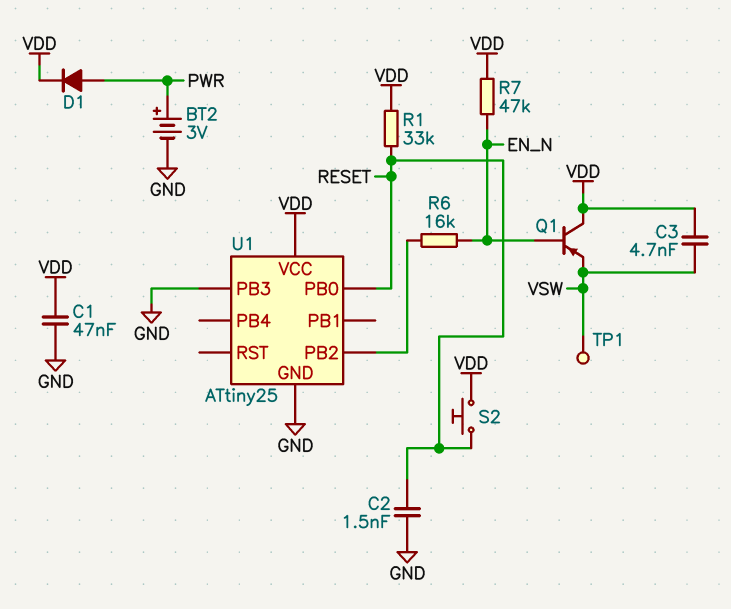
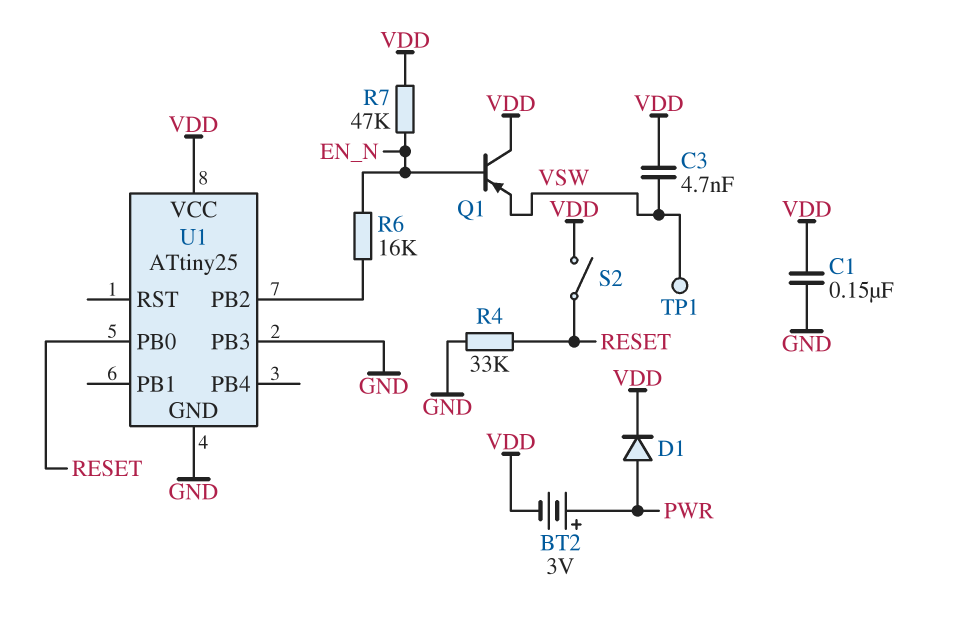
BT2: 3V (plus PWR, minus GND) -> 3V (plus PWR, minus VDD)
C1: 47nF (GND, VDD) -> 150nF (GND, VDD)
C2: 1.5nF (GND, RESET) -> none
R1: 33k (RESET, VDD) -> none
R4: none -> 33k (GND, RESET)
S2: button (RESET, VDD) -> switch (RESET, VDD)

